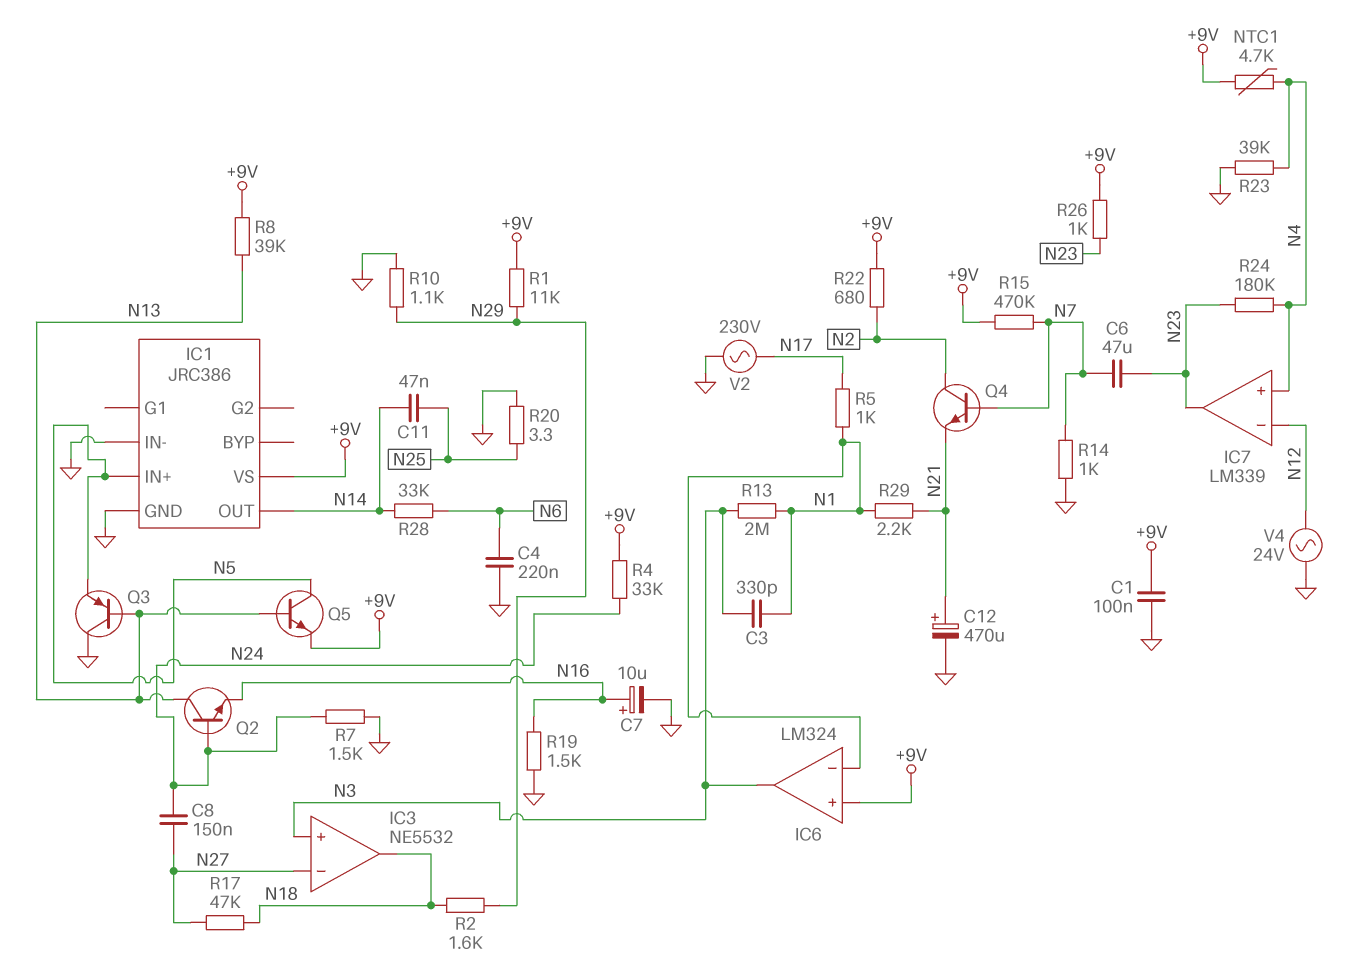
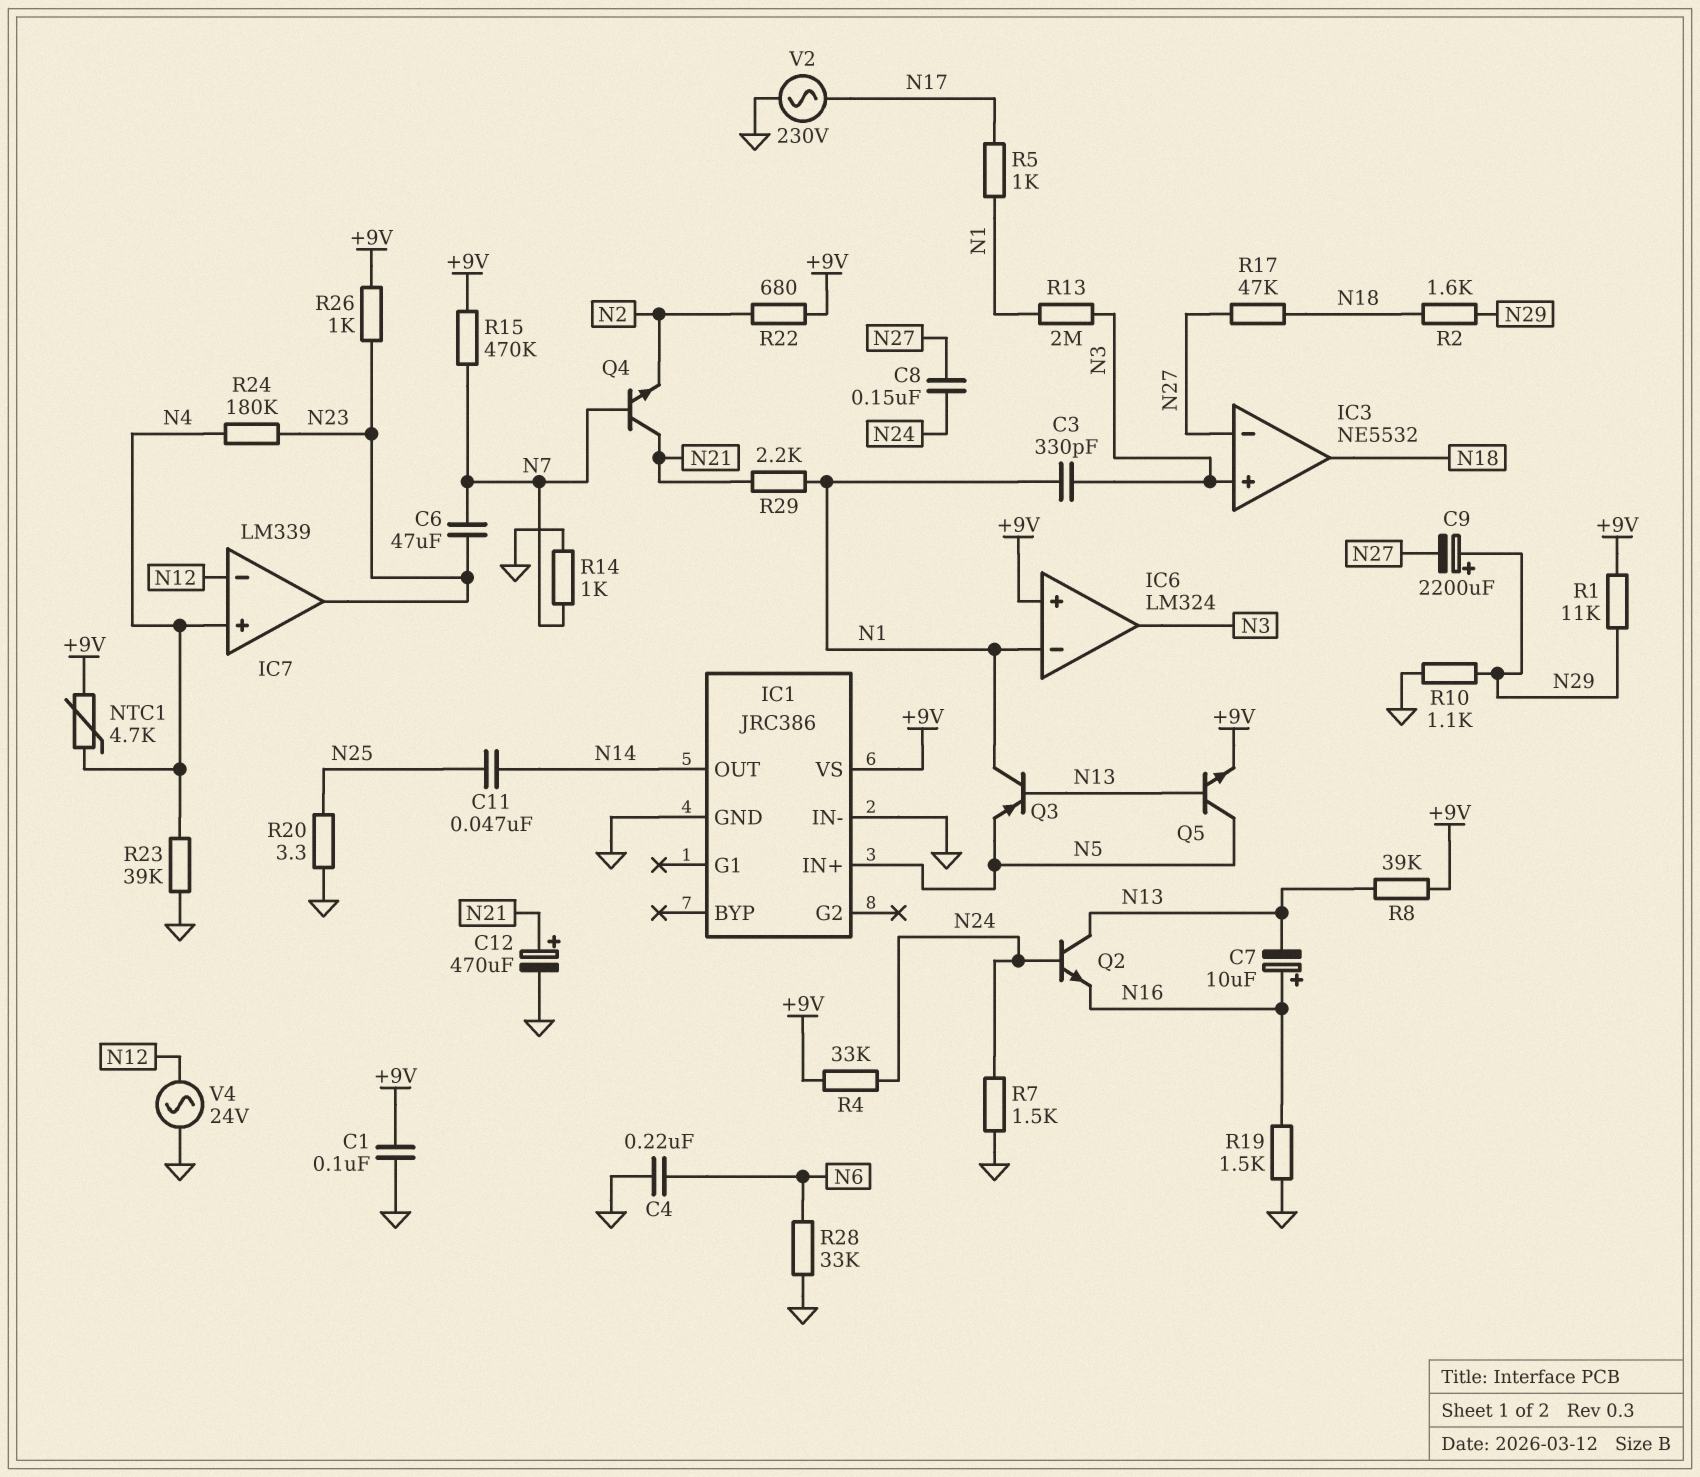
C7: 10uF (plus N16, minus GND) -> 10uF (plus N16, minus N13)
C9: none -> 2200uF (plus N29, minus N27)
Q3: PNP (B N13, C GND, E N5) -> PNP (B N13, C N1, E N5)
Q4: NPN (B N7, C N2, E N21) -> NPN (B N7, C N21, E N2)
R28: 33k (N6, N14) -> 33k (GND, N6)

